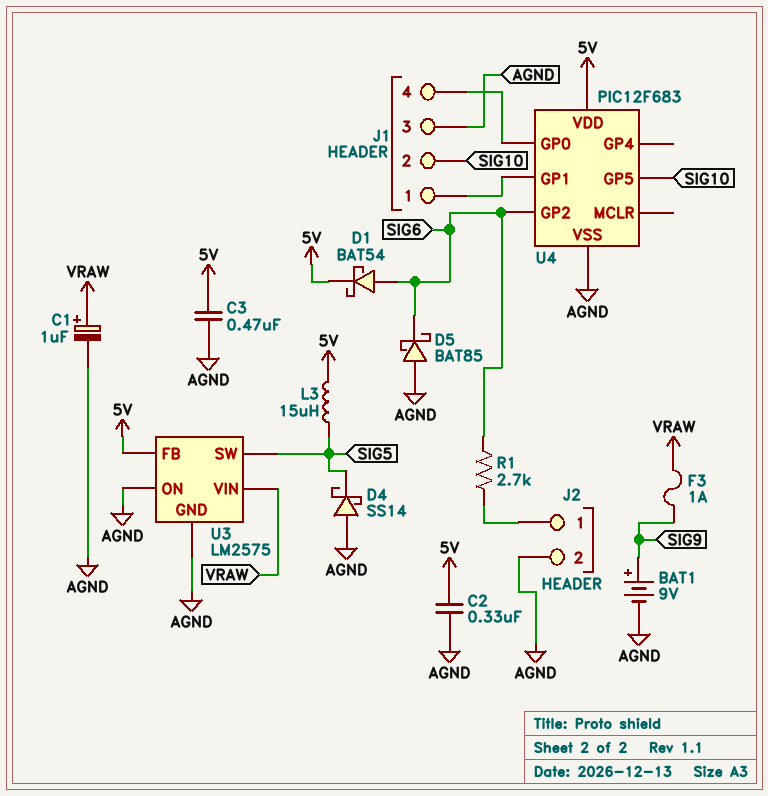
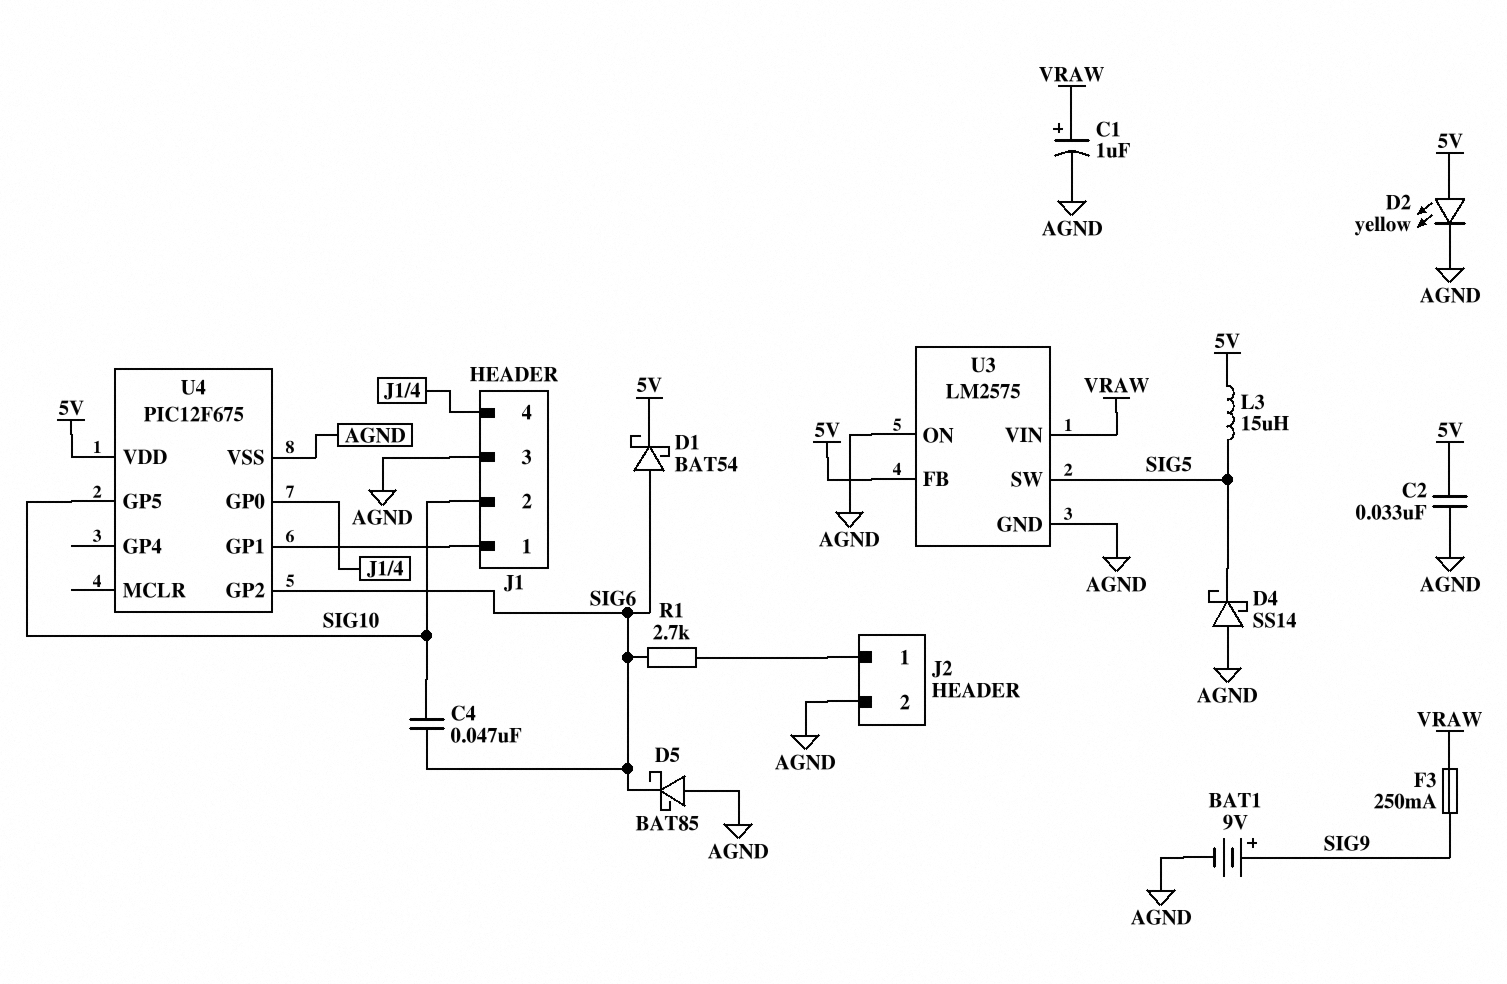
C2: 330nF (5V, AGND) -> 33nF (5V, AGND)
C3: 470nF (5V, AGND) -> none
C4: none -> 47nF (SIG6, SIG10)
D2: none -> LED yellow (A 5V, K AGND)
F3: 1A (SIG9, VRAW) -> 250mA (SIG9, VRAW)
U4: PIC12F683 -> PIC12F675

